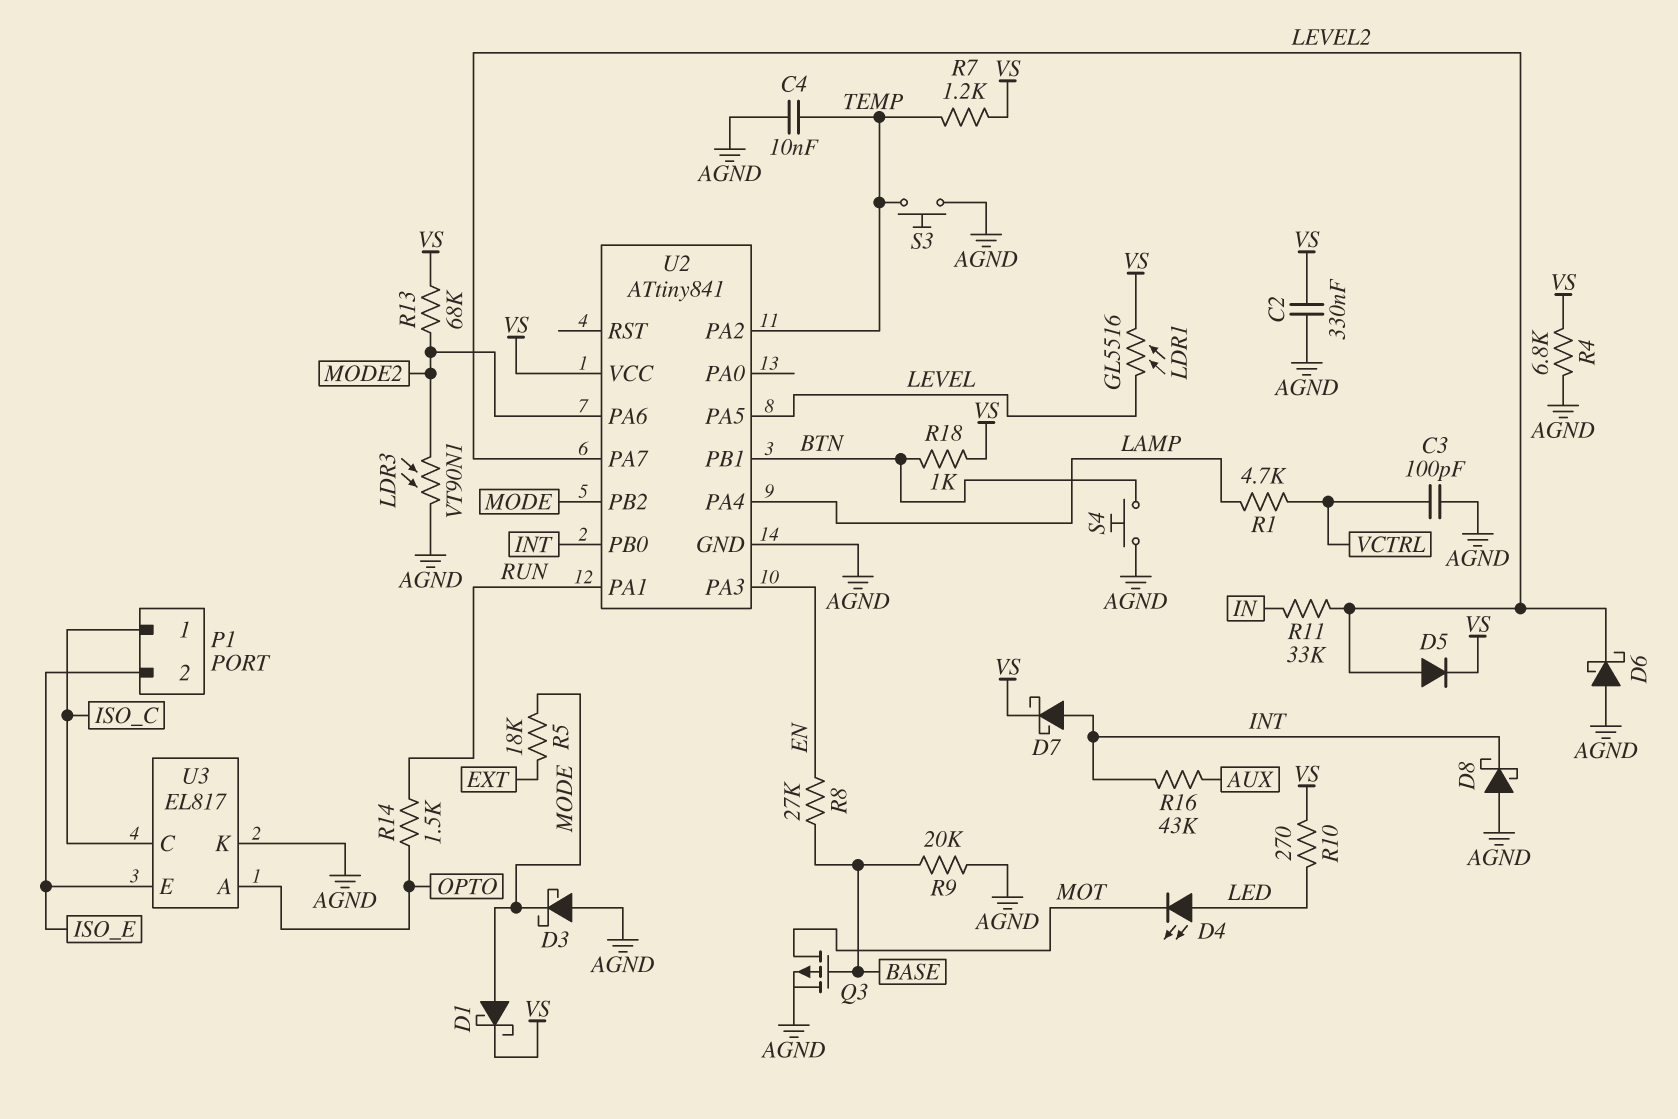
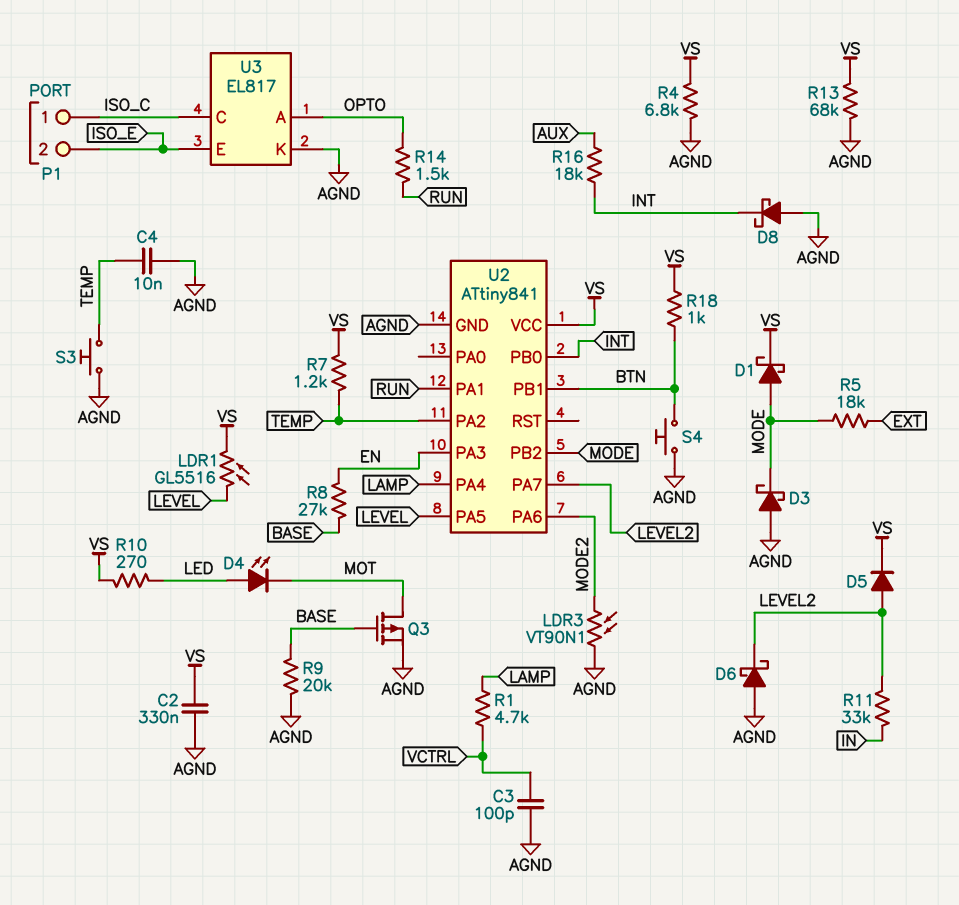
D7: schottky (A INT, K VS) -> none
R13: 68k (MODE2, VS) -> 68k (AGND, VS)
R16: 43k (AUX, INT) -> 18k (AUX, INT)

